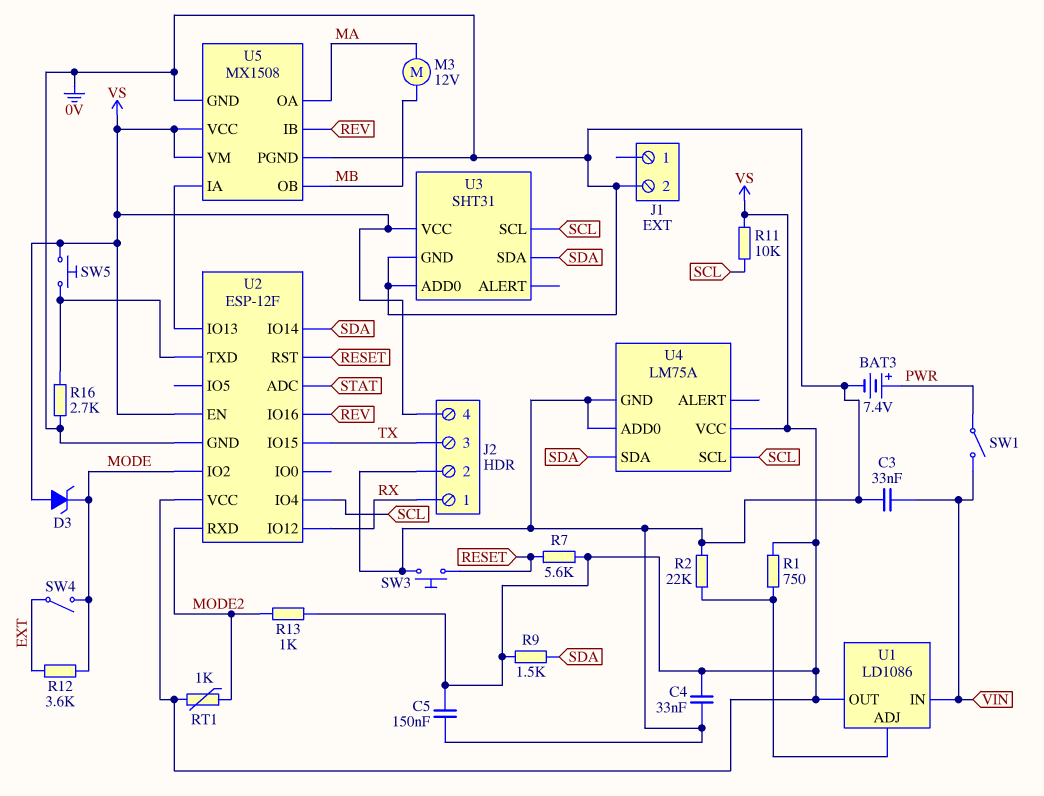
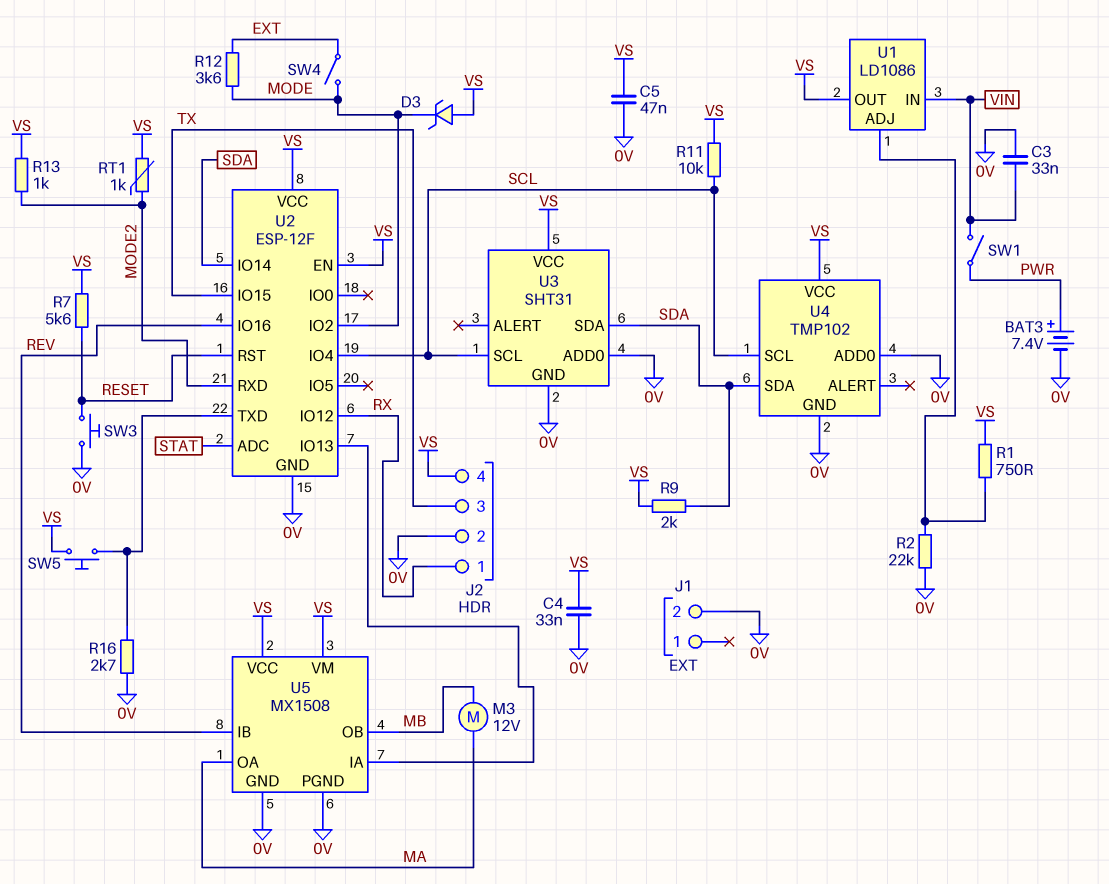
C5: 150nF (0V, VS) -> 47nF (0V, VS)
R9: 1.5k (SDA, VS) -> 2k (SDA, VS)
U4: LM75A -> TMP102

